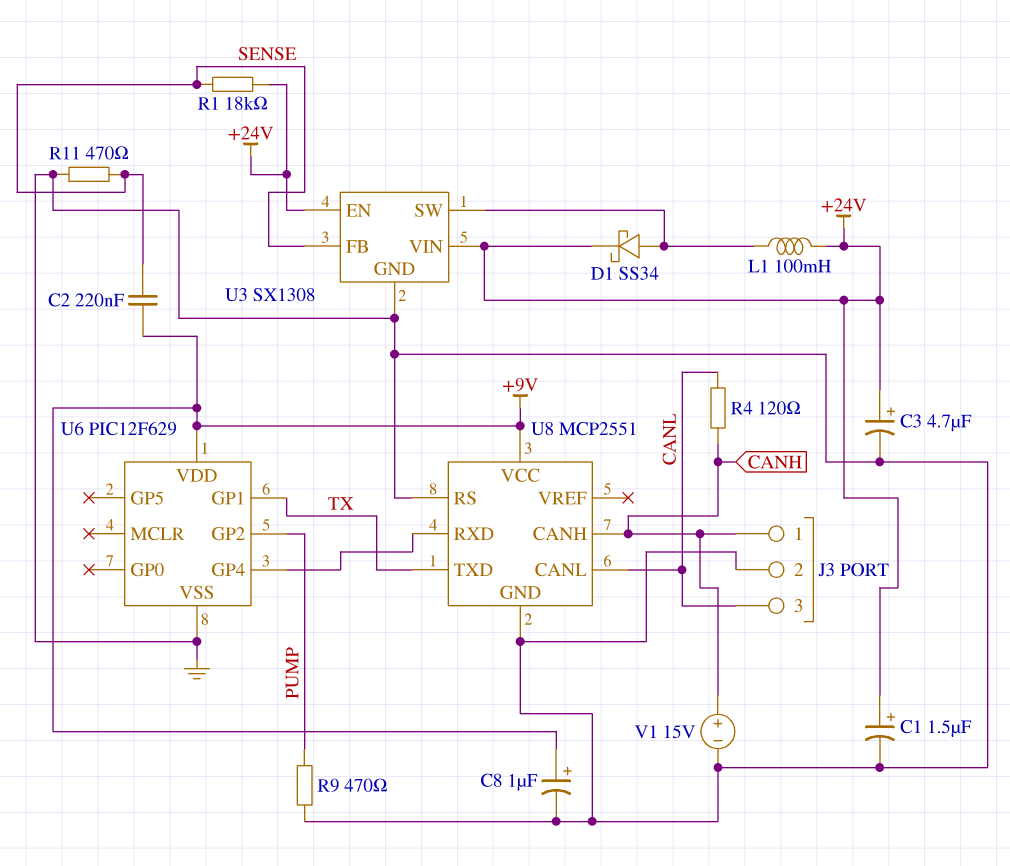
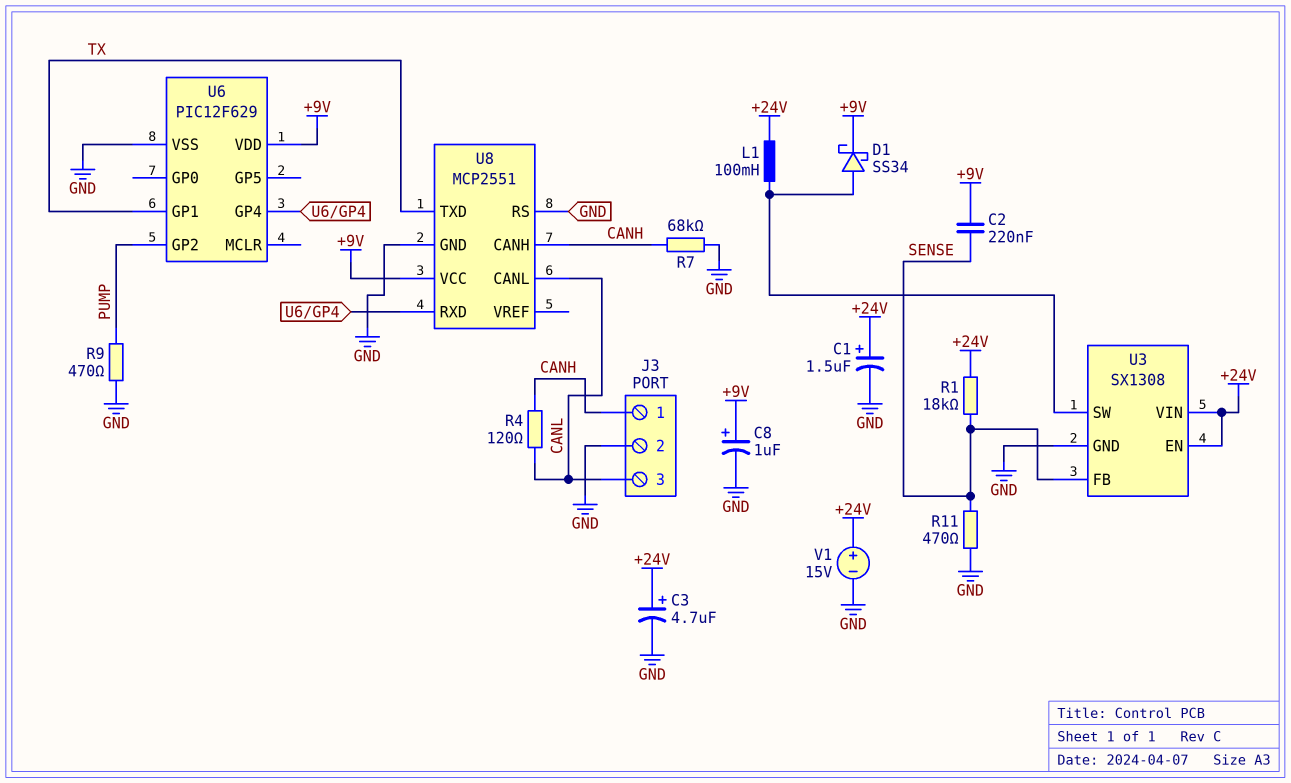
D1: schottky SS34 (A U3/SW, K +24V) -> schottky SS34 (A U3/SW, K +9V)
R7: none -> 68k (CANH, GND)
V1: 15V (plus CANH, minus GND) -> 15V (plus +24V, minus GND)

